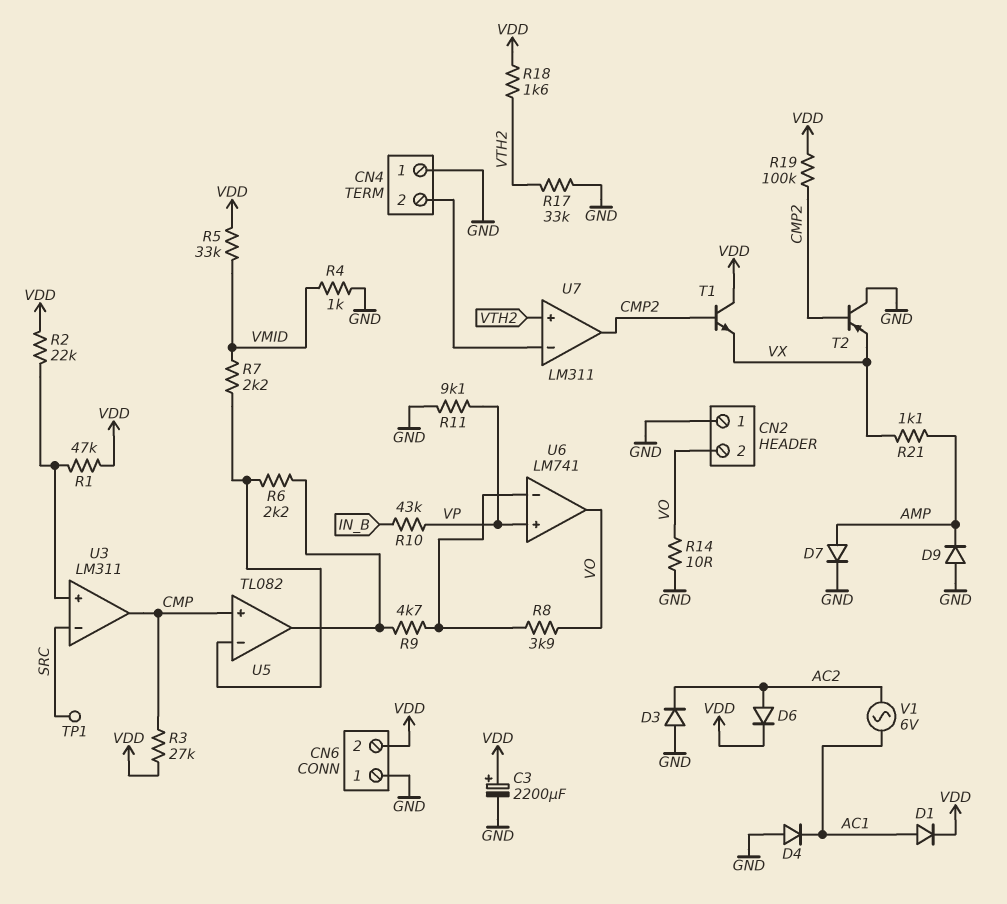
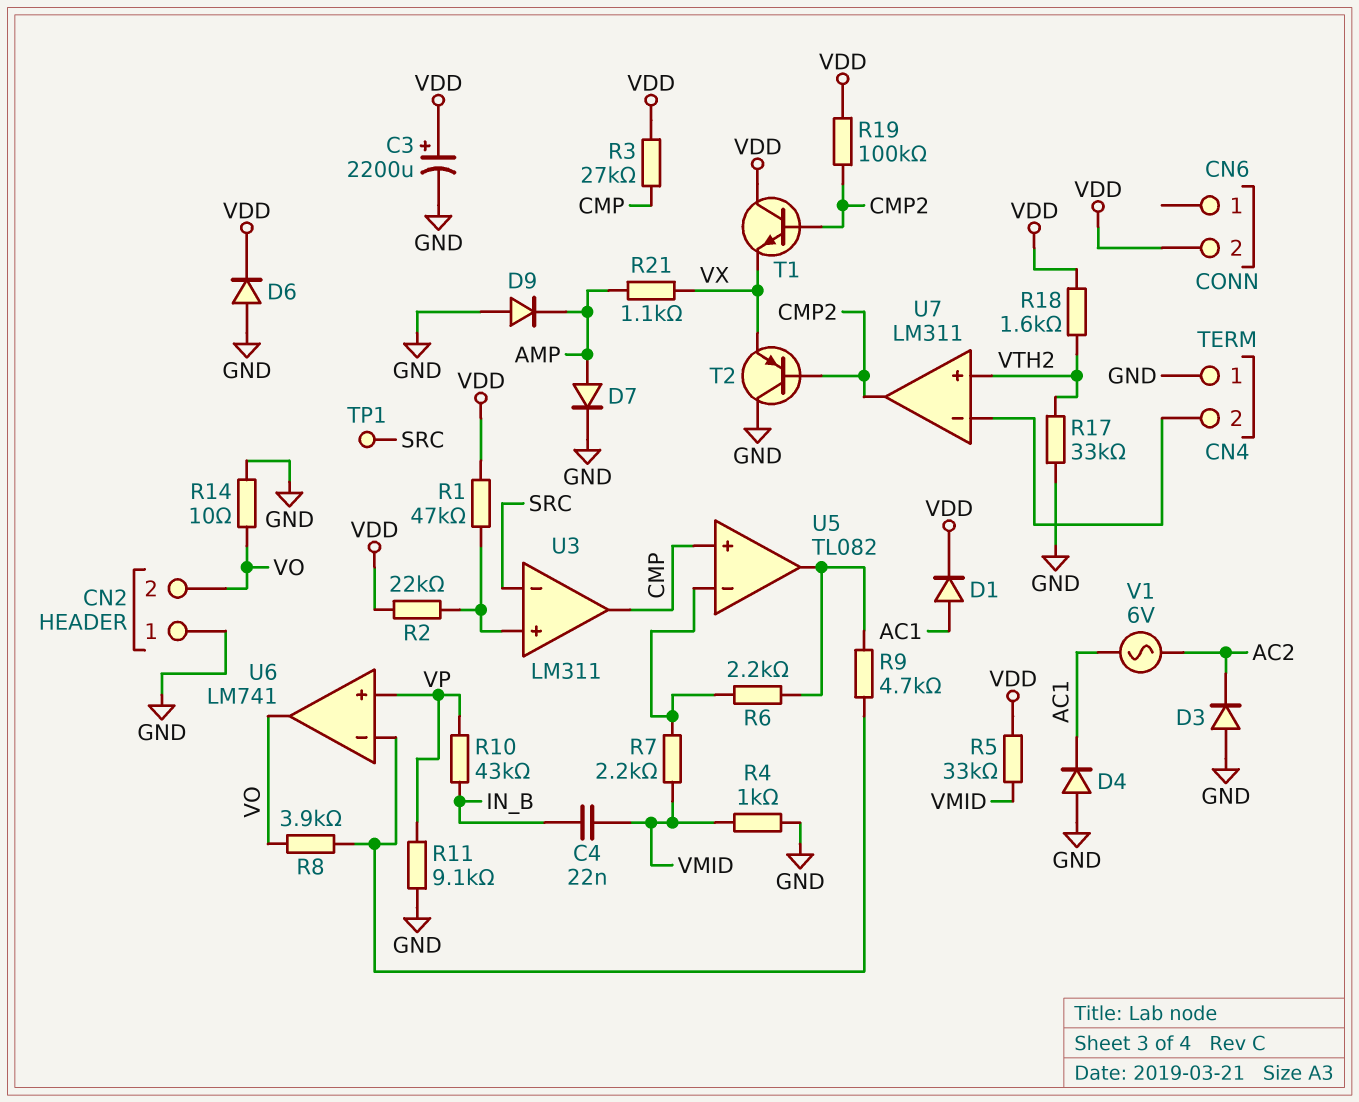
C4: none -> 22nF (IN_B, VMID)
CN6 pin 1: GND -> none
D6: diode (A AC2, K VDD) -> diode (A GND, K VDD)

